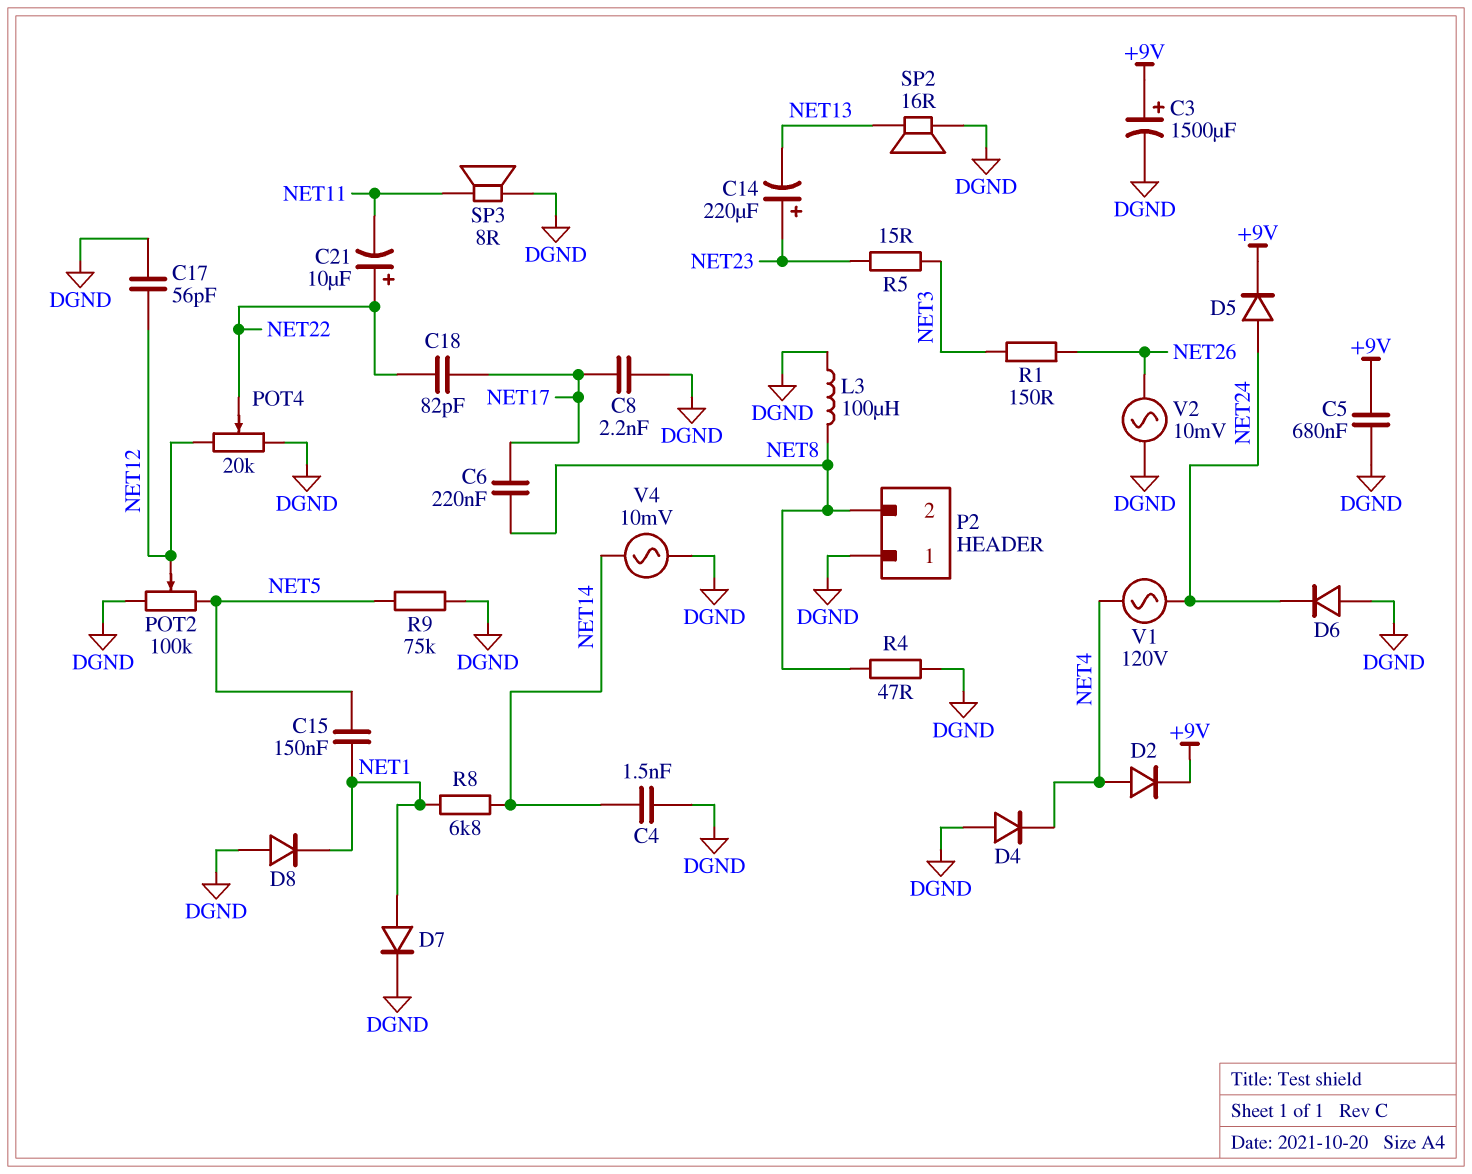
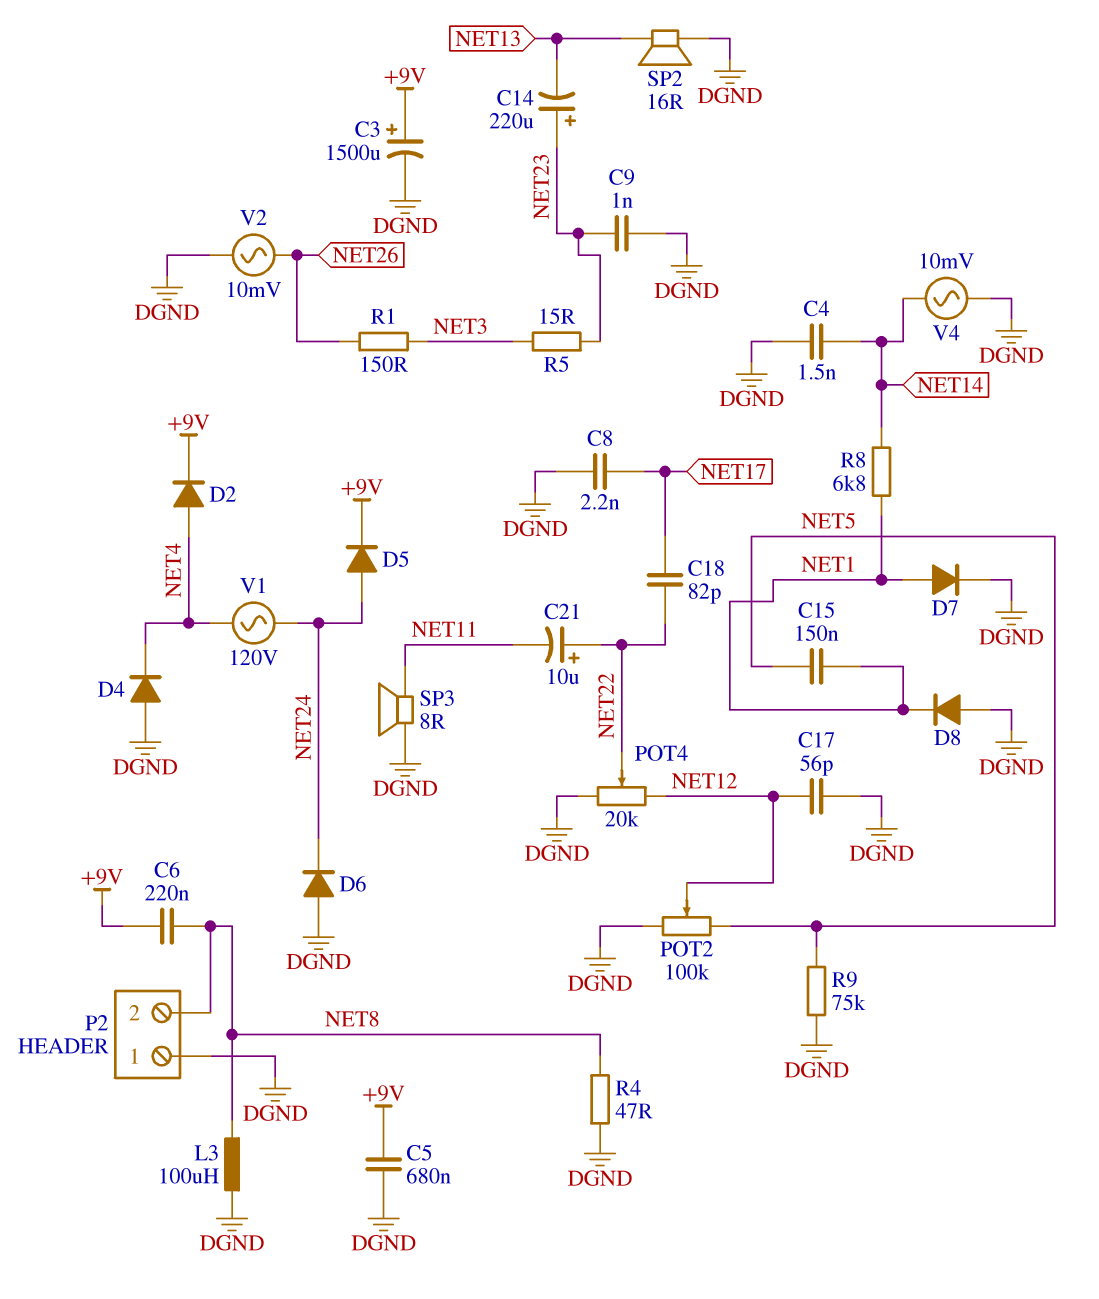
C6: 220nF (NET8, NET17) -> 220nF (+9V, NET8)
C9: none -> 1nF (DGND, NET23)

